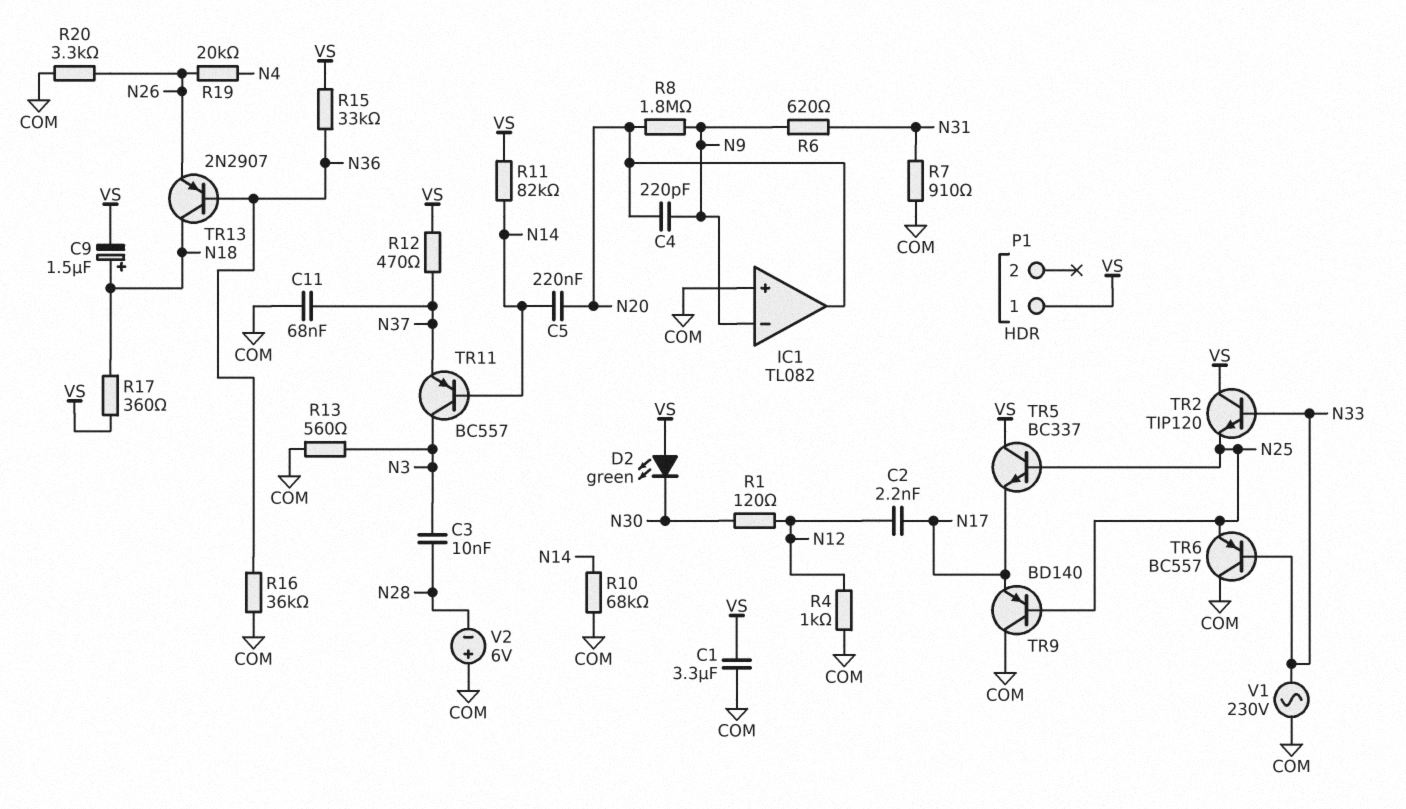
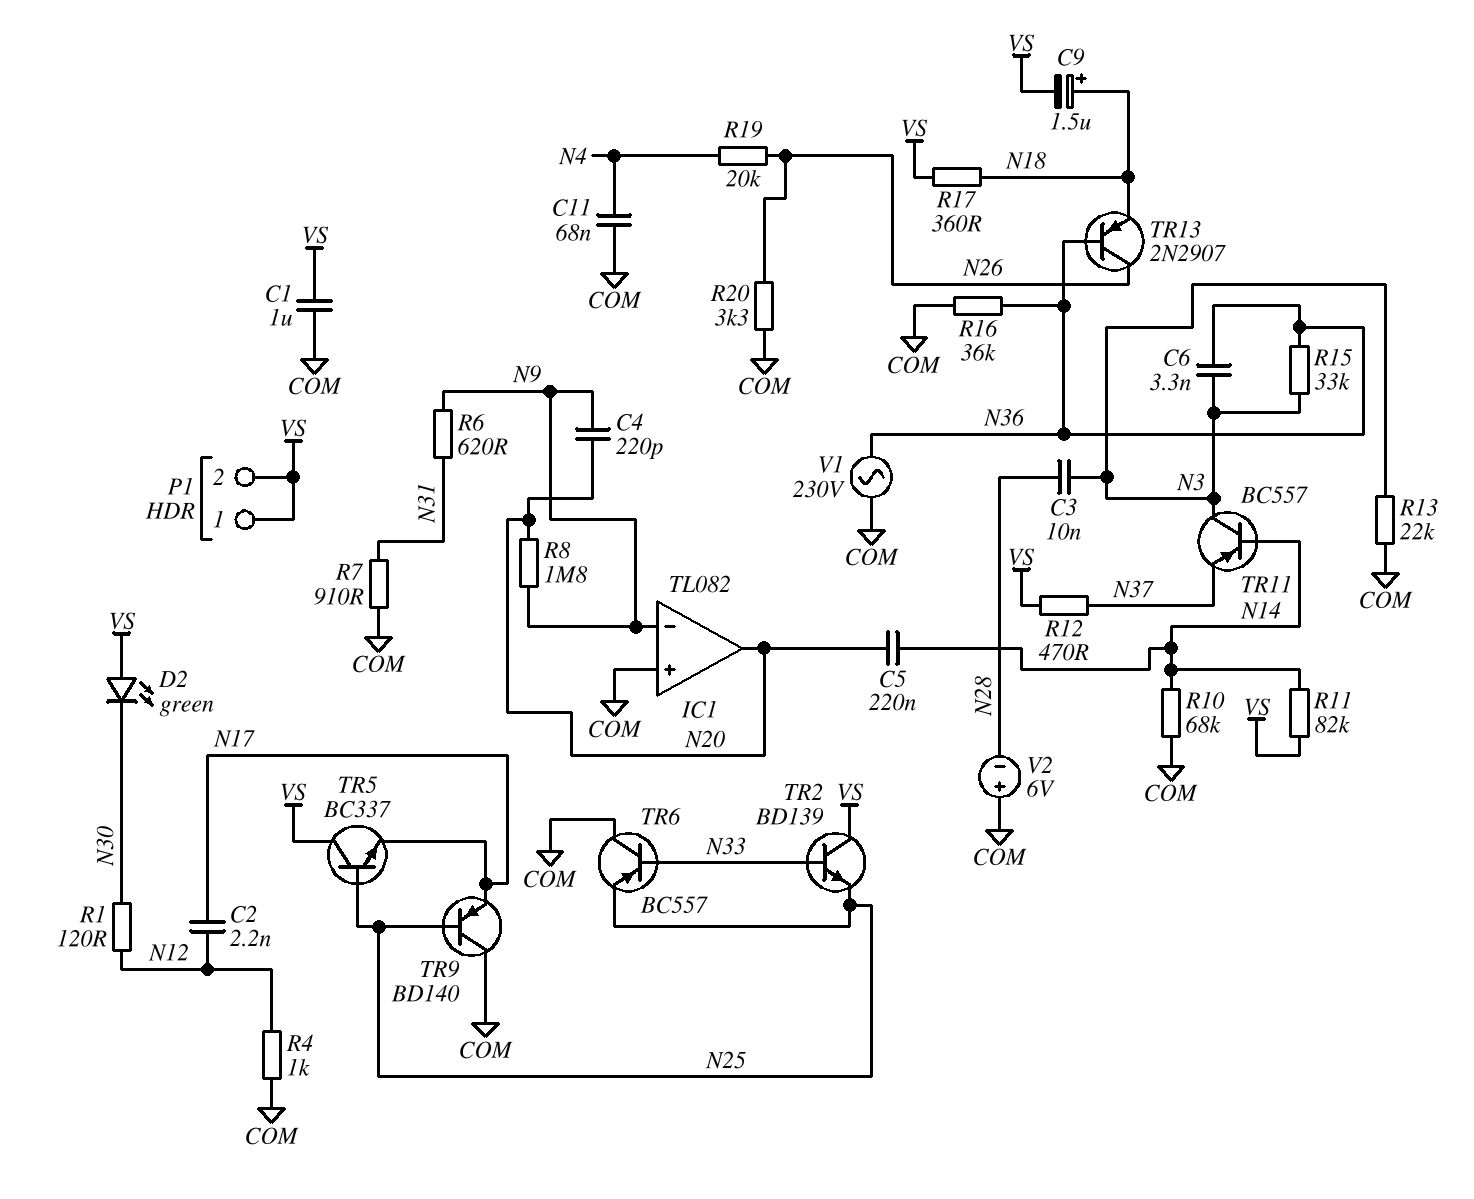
C1: 3.3uF (COM, VS) -> 1uF (COM, VS)
C6: none -> 3.3nF (N3, N36)
C11: 68nF (COM, N37) -> 68nF (COM, N4)
P1 pin 2: none -> VS
R13: 560 (COM, N3) -> 22k (COM, N3)
R15: 33k (N36, VS) -> 33k (N3, N36)
TR2: NPN TIP120 (B N33, C VS, E N25) -> NPN BD139 (B N33, C VS, E N25)
TR13: PNP 2N2907 (B N36, C N18, E N26) -> PNP 2N2907 (B N36, C N26, E N18)
V1: AC 230V (COM, N33) -> AC 230V (COM, N36)

